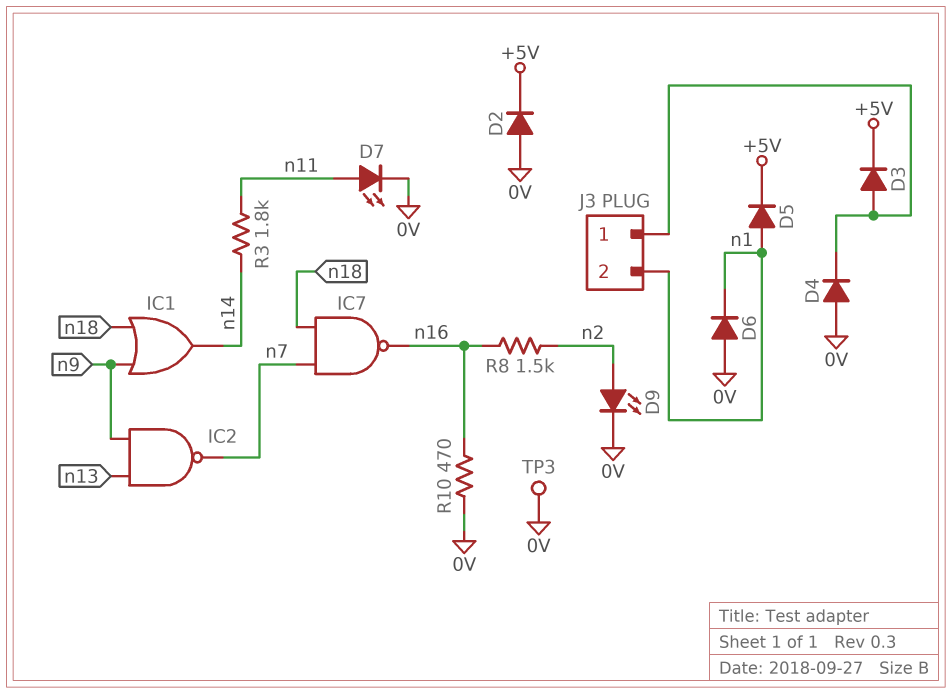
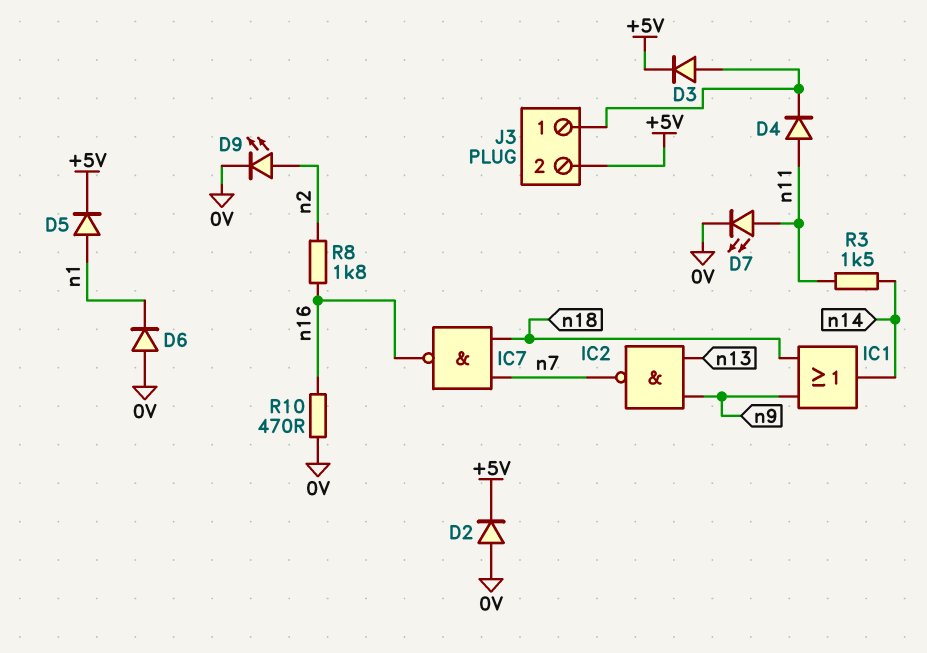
D4: diode (A 0V, K J3/1) -> diode (A n11, K J3/1)
J3 pin 2: n1 -> +5V
R3: 1.8k (n11, n14) -> 1.5k (n11, n14)
R8: 1.5k (n2, n16) -> 1.8k (n2, n16)
TP3: test point (0V) -> none

